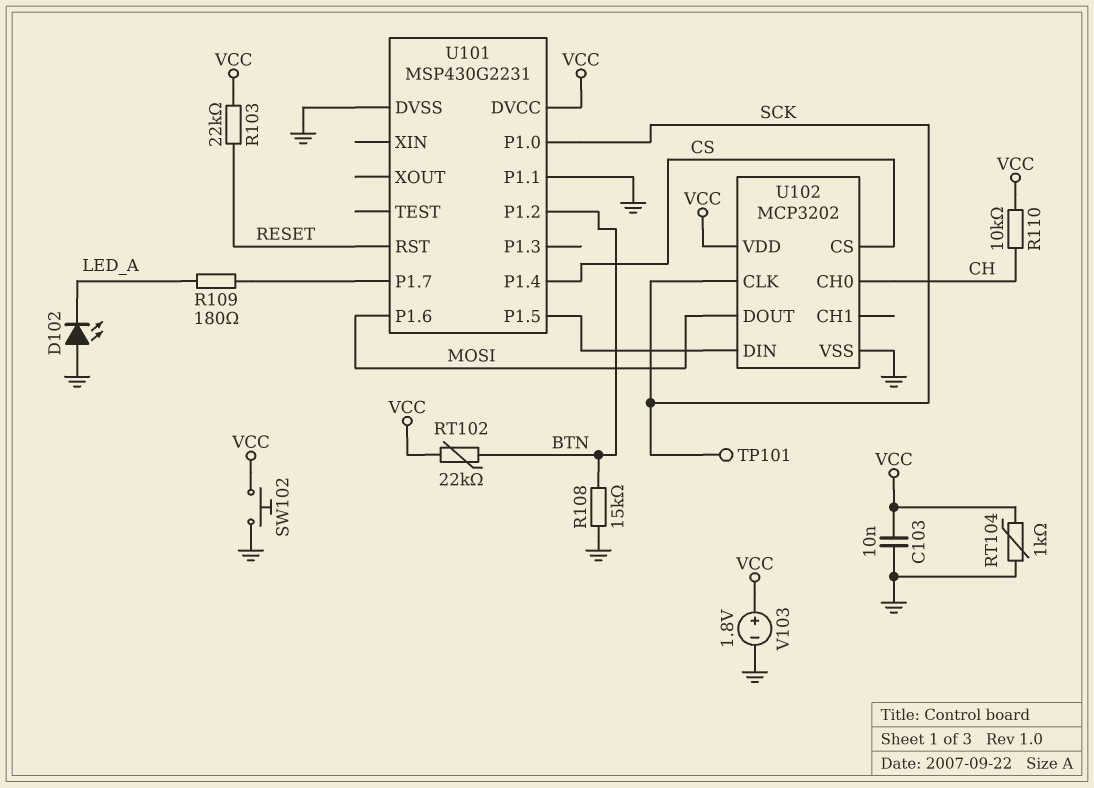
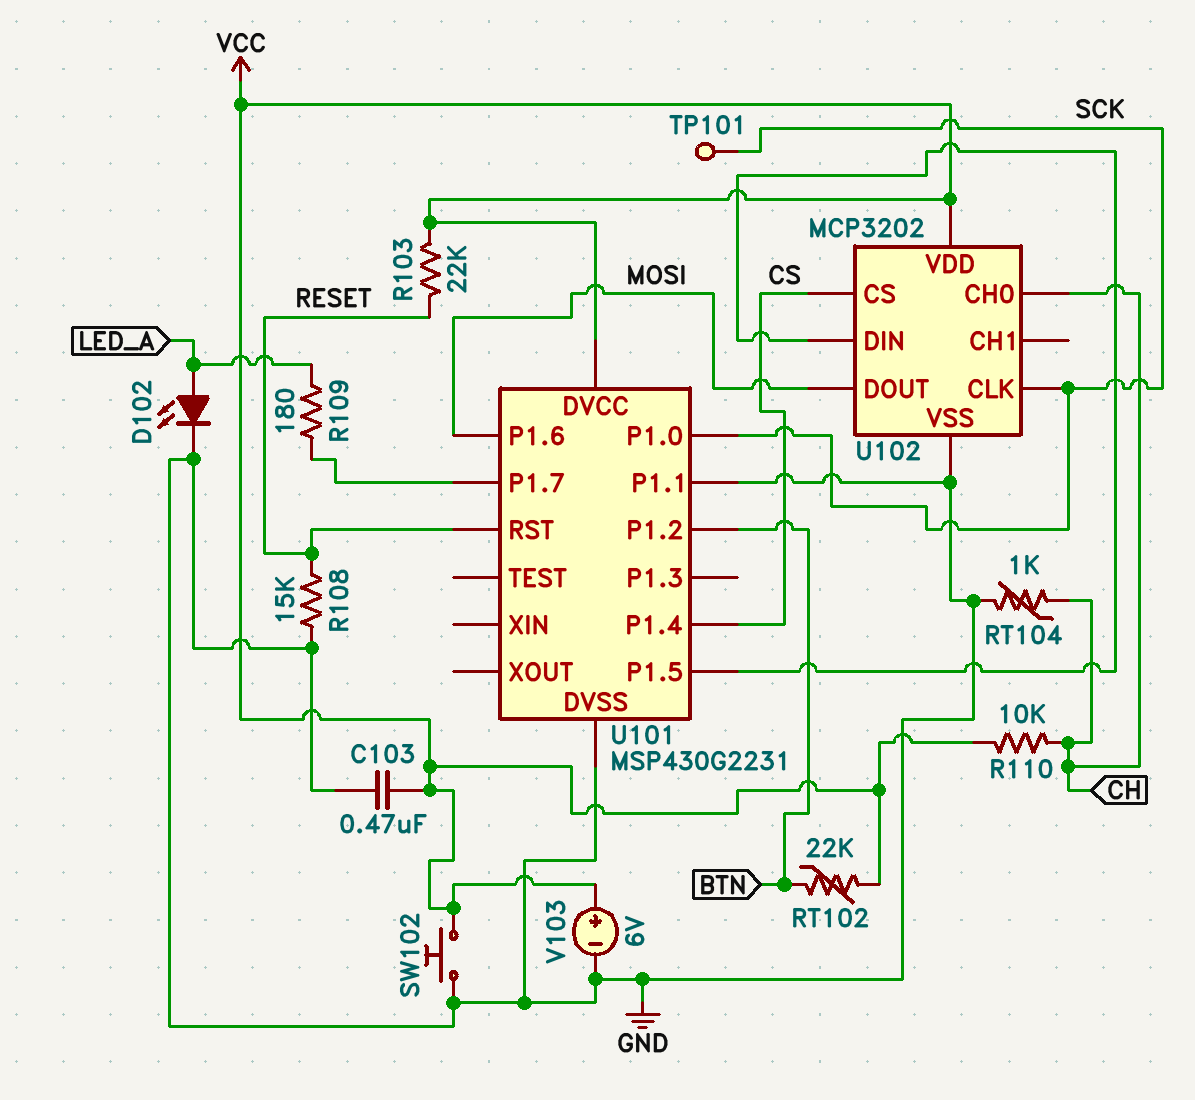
C103: 10nF (GND, VCC) -> 470nF (GND, VCC)
D102: LED (A GND, K LED_A) -> LED (A LED_A, K GND)
R108: 15k (BTN, GND) -> 15k (GND, RESET)
RT104: 1k (GND, VCC) -> 1k (CH, GND)
V103: 1.8V (plus VCC, minus GND) -> 6V (plus VCC, minus GND)

